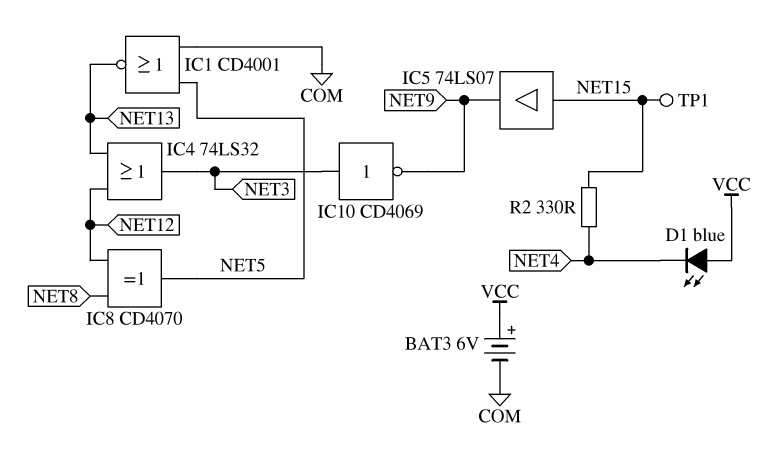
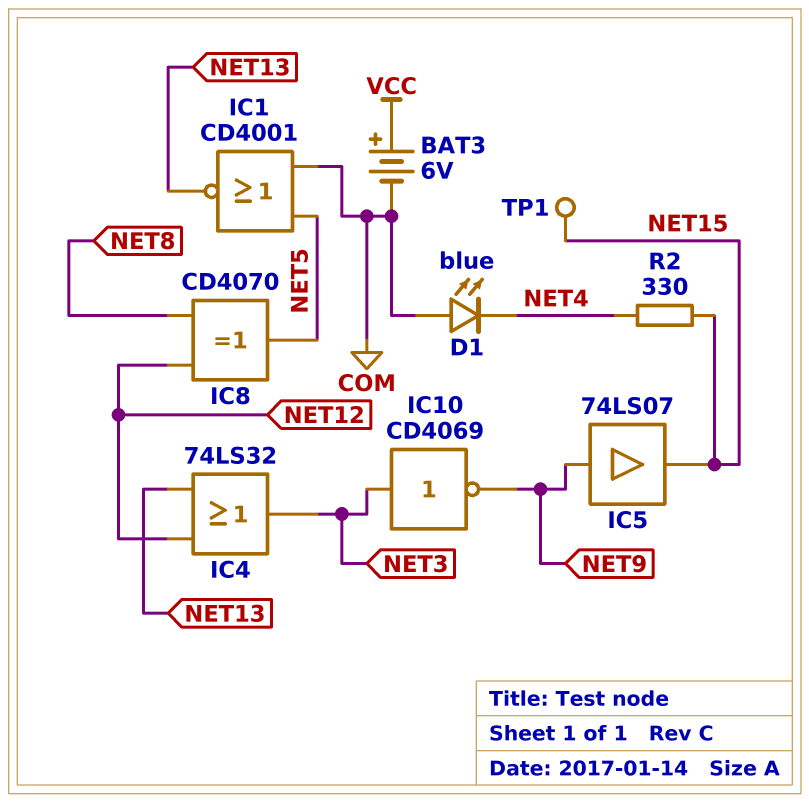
D1: LED blue (A VCC, K NET4) -> LED blue (A COM, K NET4)
IC5: buffer 74LS07 (in NET15, out NET9) -> buffer 74LS07 (in NET9, out NET15)

